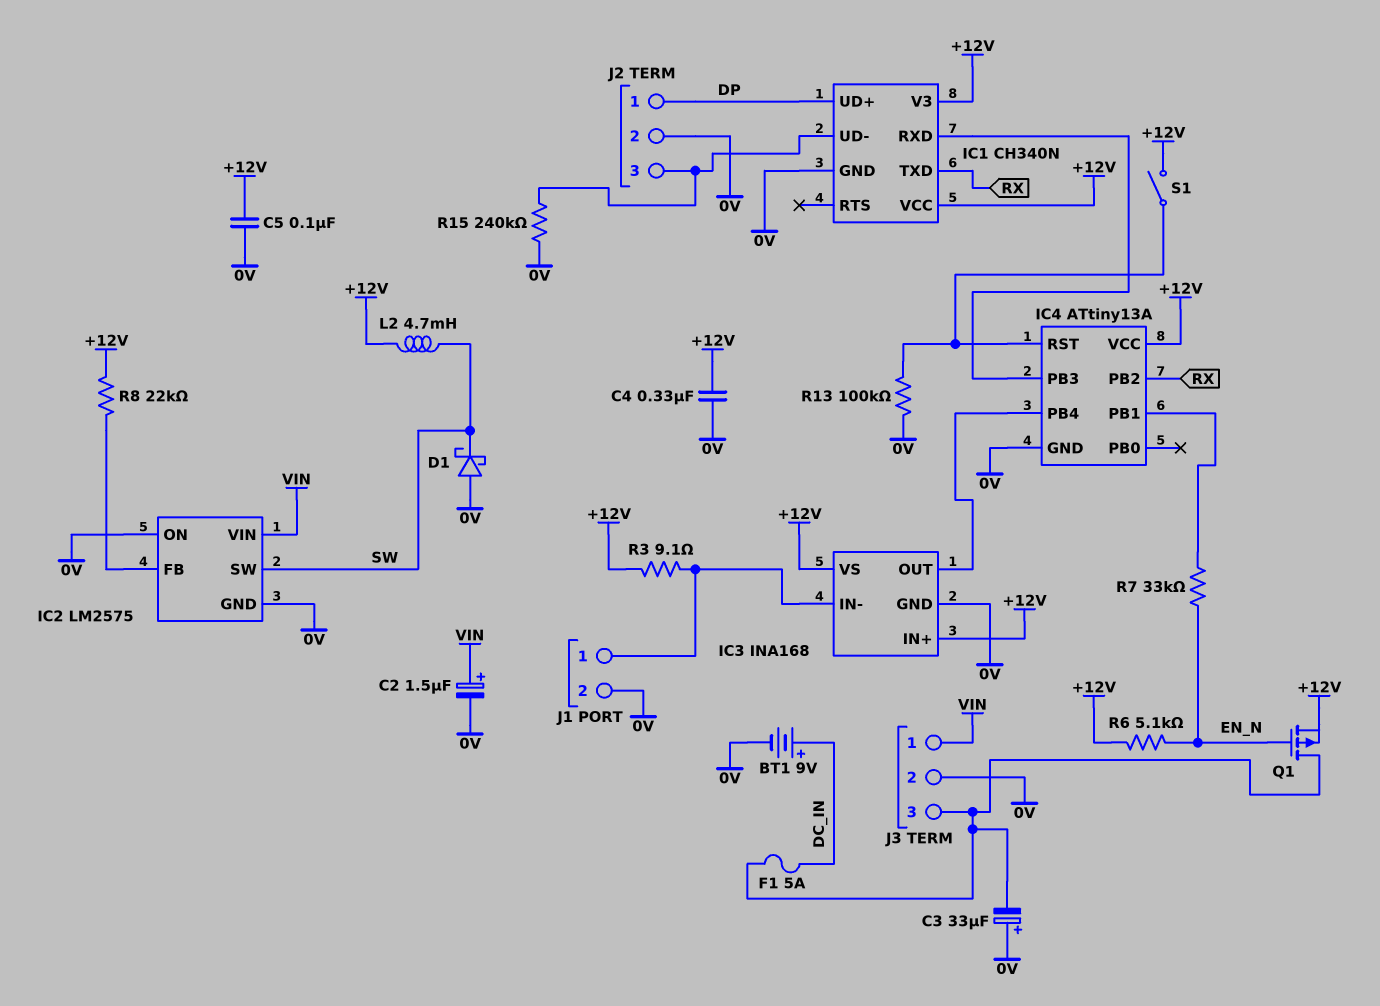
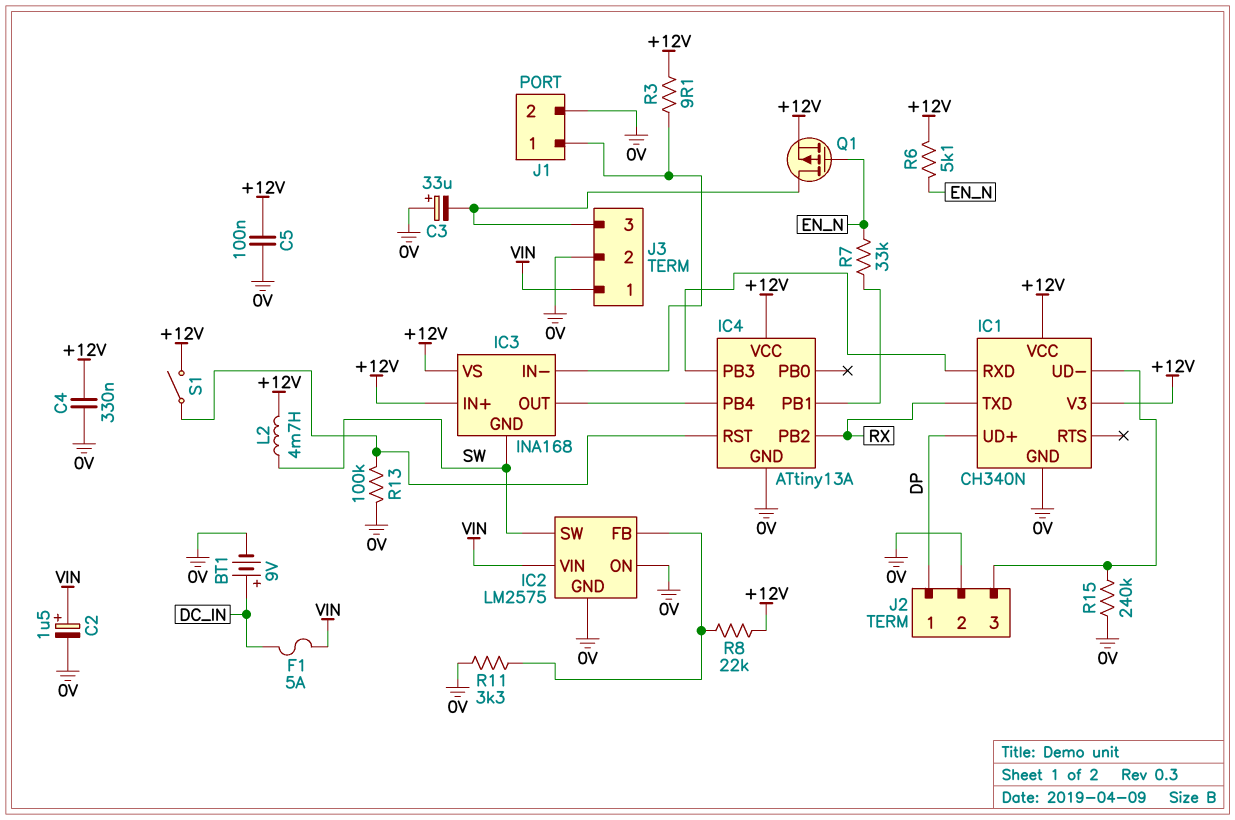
D1: schottky (A 0V, K SW) -> none
F1: 5A (DC_IN, J3/3) -> 5A (DC_IN, VIN)
IC3 pin GND: 0V -> SW
R11: none -> 3.3k (0V, IC2/FB)

